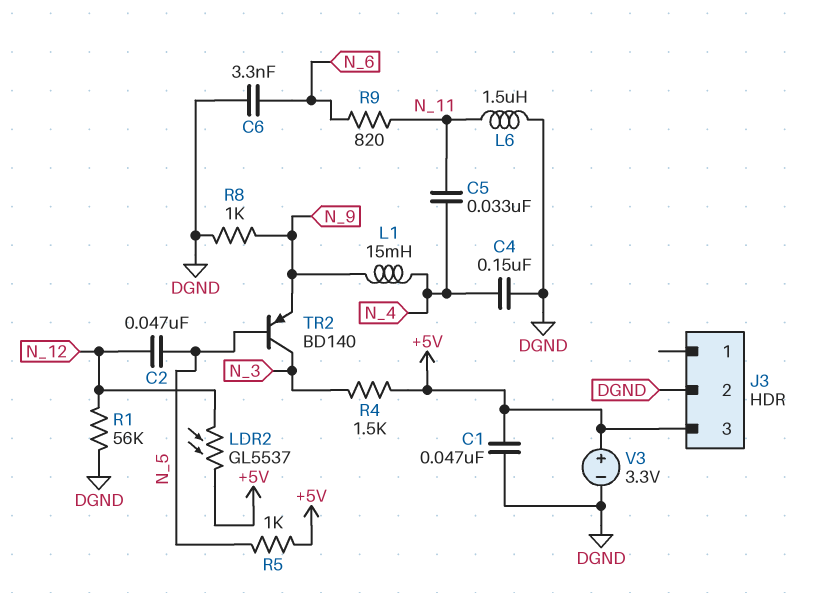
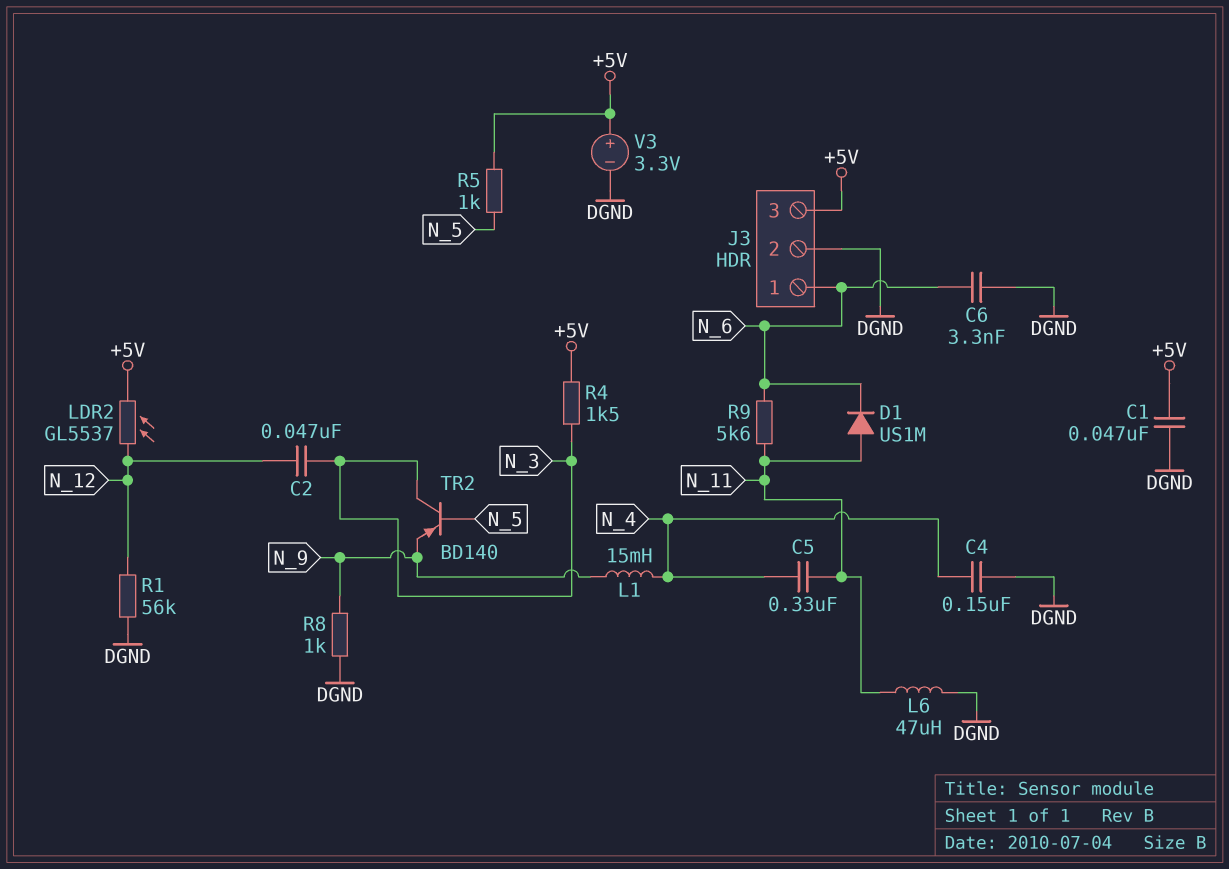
C2: 47nF (N_5, N_12) -> 47nF (N_3, N_12)
C5: 33nF (N_4, N_11) -> 330nF (N_4, N_11)
D1: none -> diode US1M (A N_11, K N_6)
J3 pin 1: none -> N_6
L6: 1.5uH (DGND, N_11) -> 47uH (DGND, N_11)
R9: 820 (N_6, N_11) -> 5.6k (N_6, N_11)

